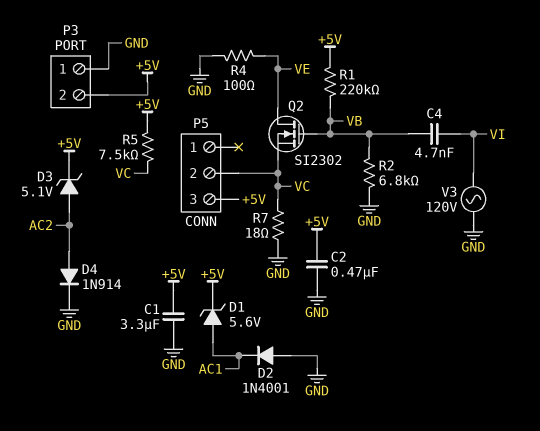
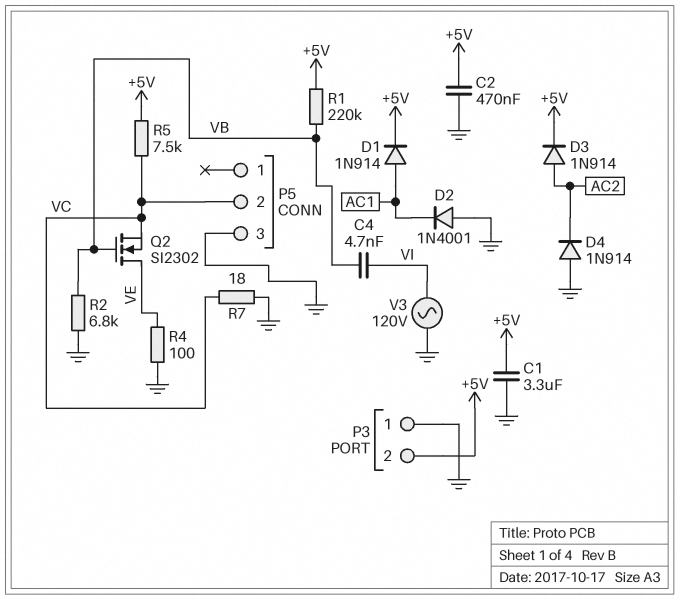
D1: zener 5.6V (A AC1, K +5V) -> diode 1N914 (A AC1, K +5V)
D3: zener 5.1V (A AC2, K +5V) -> diode 1N914 (A AC2, K +5V)
D4: diode 1N914 (A AC2, K GND) -> diode 1N914 (A GND, K AC2)
P5 pin 3: +5V -> GND

